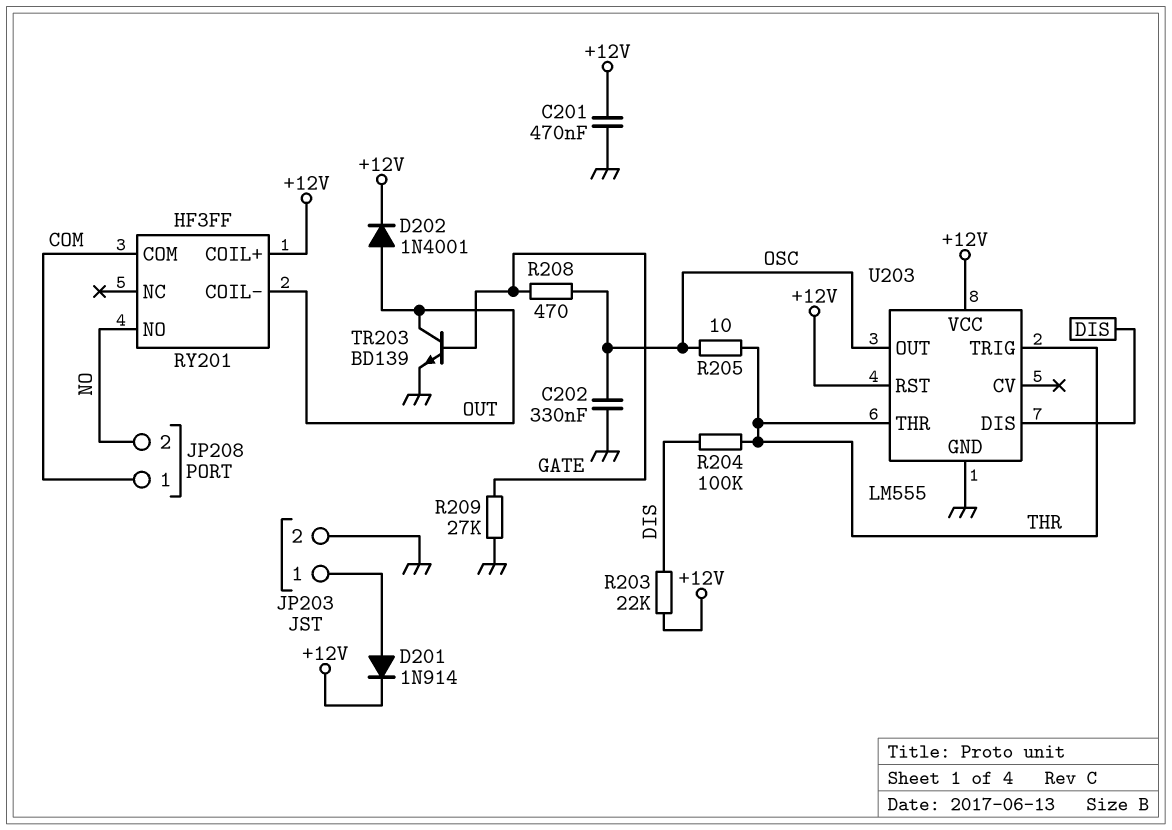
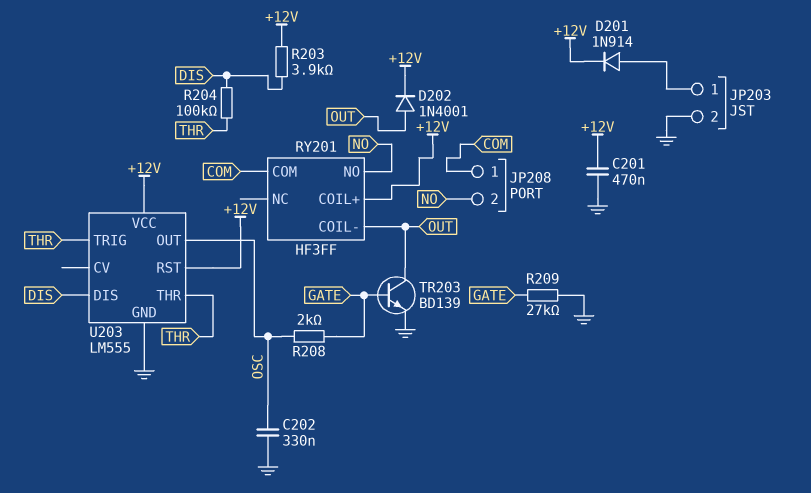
R203: 22k (+12V, DIS) -> 3.9k (+12V, DIS)
R205: 10 (OSC, THR) -> none
R208: 470 (GATE, OSC) -> 2k (GATE, OSC)

